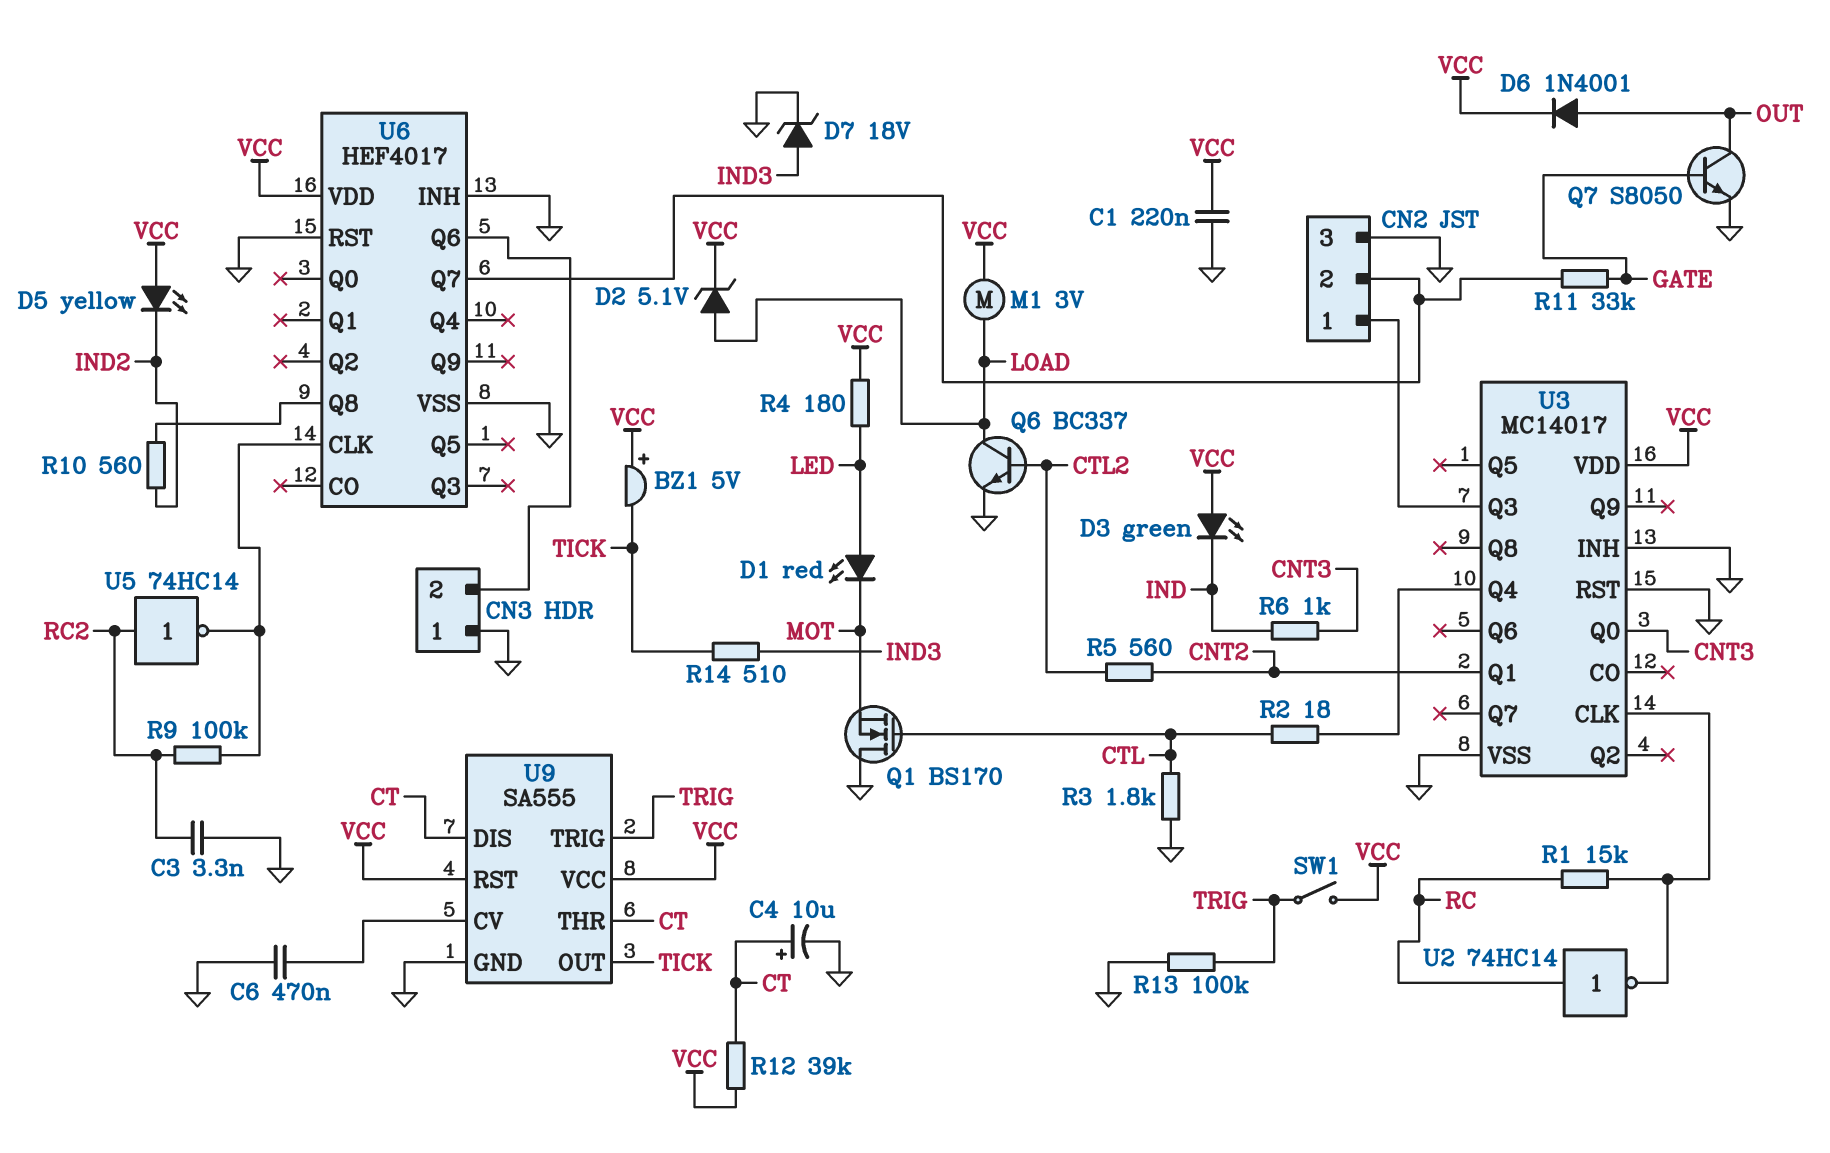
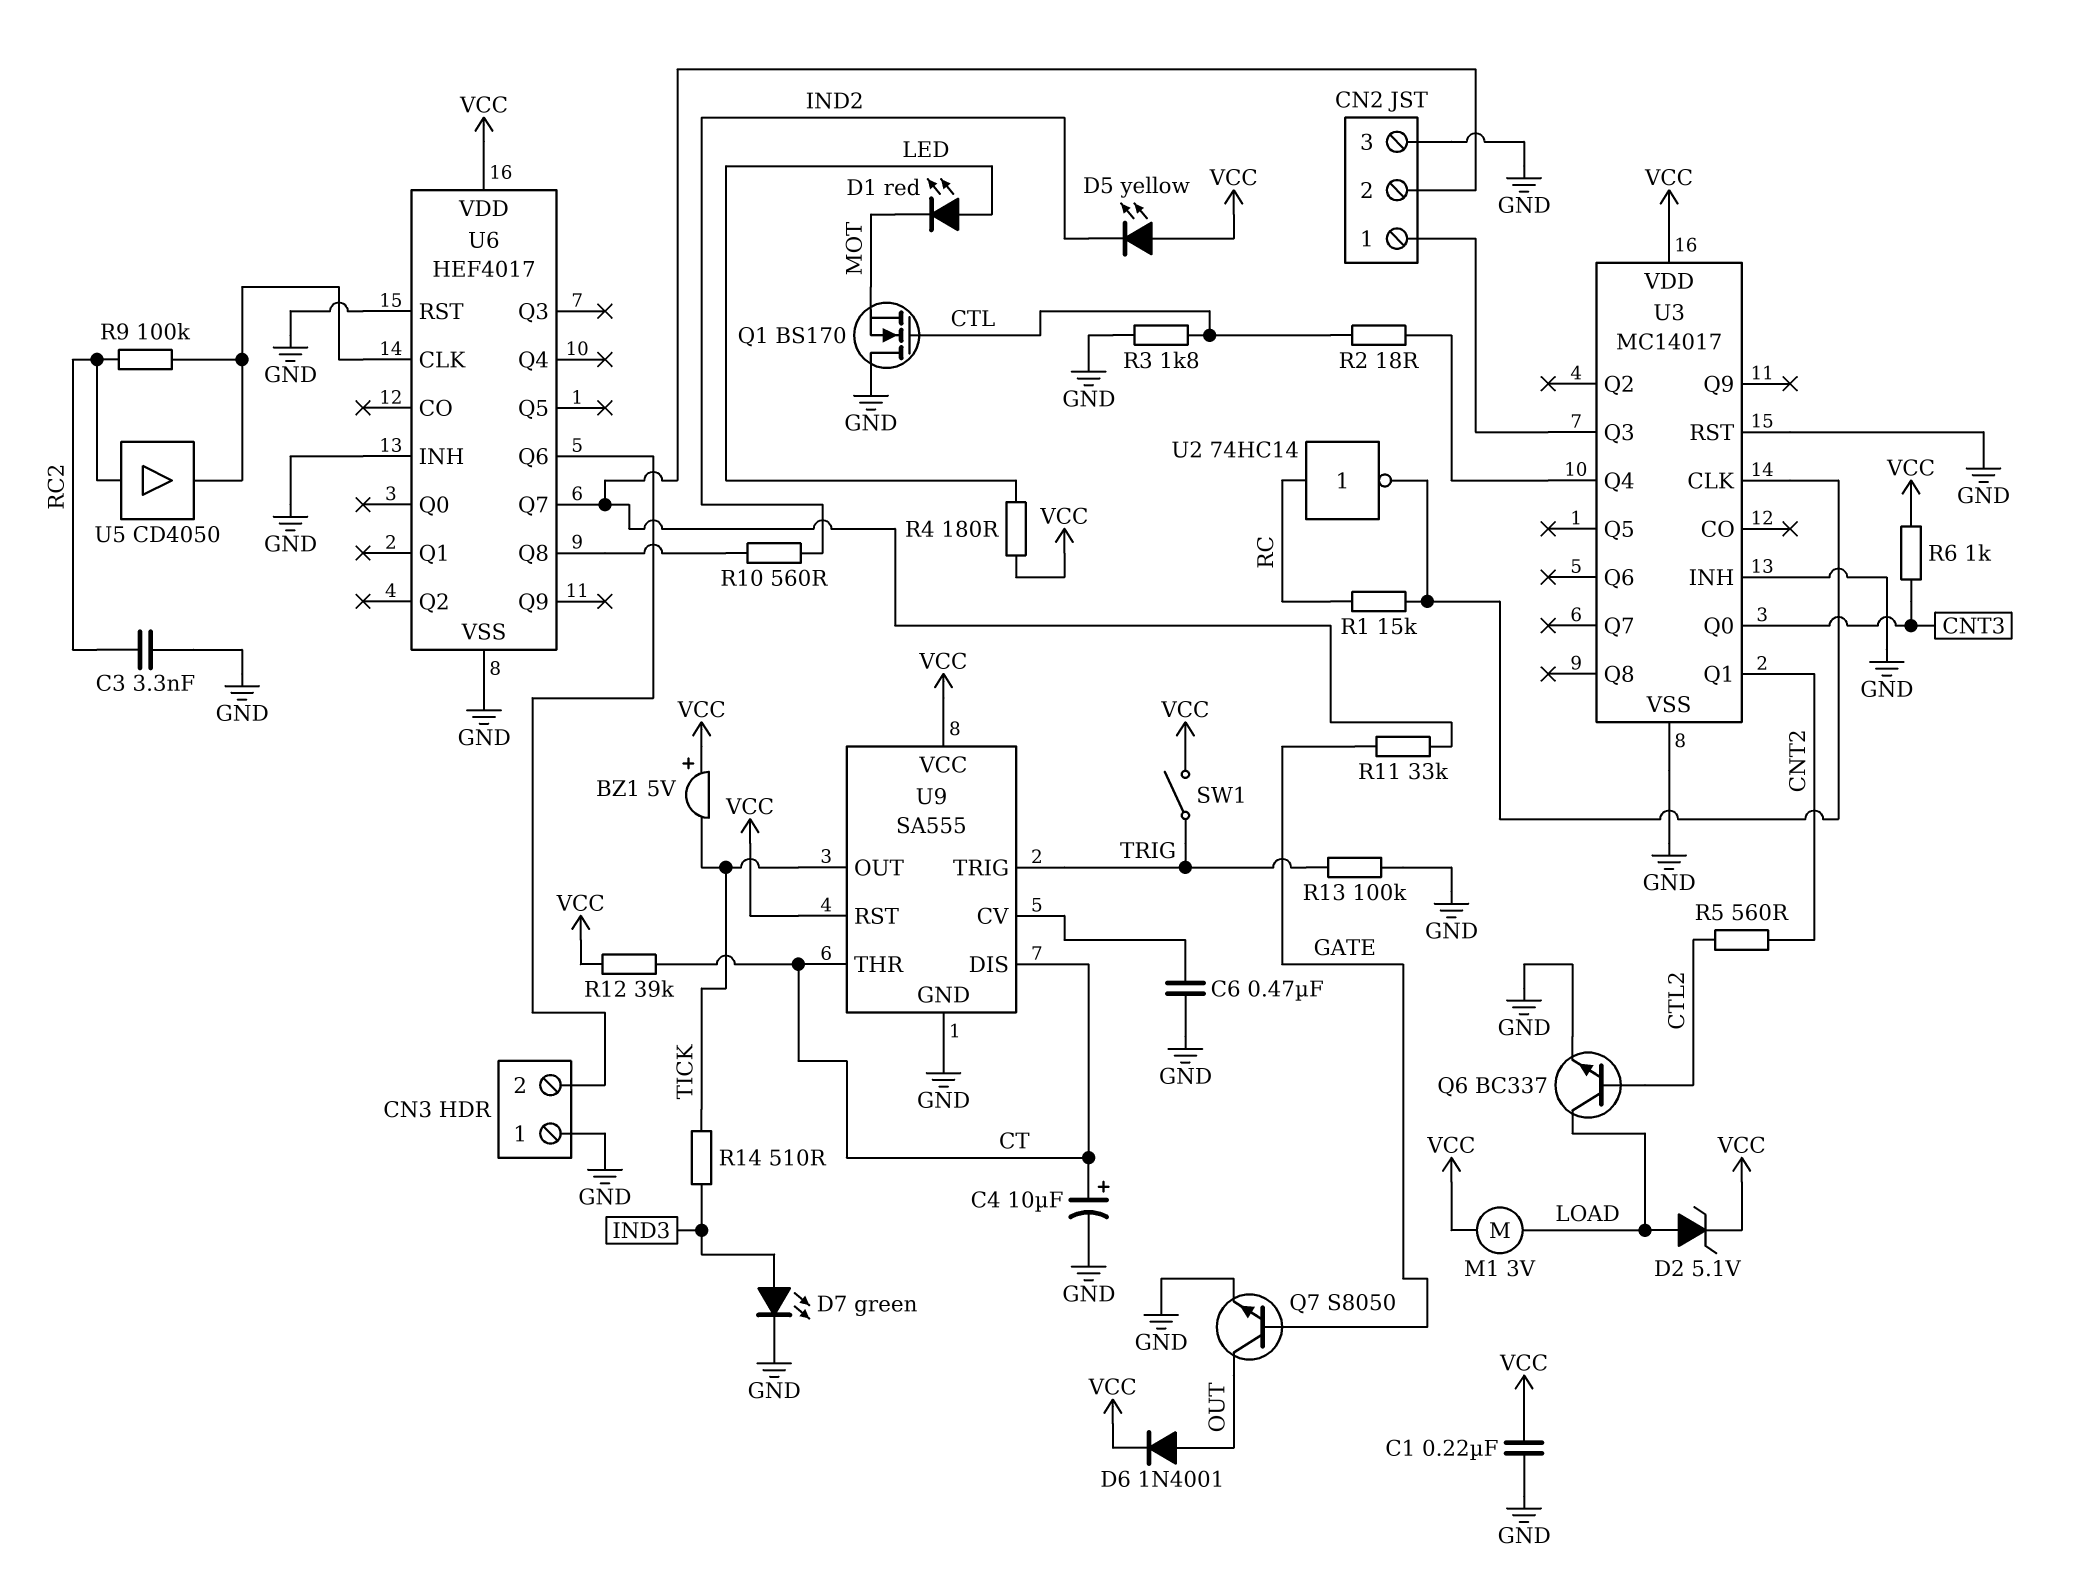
D3: LED green (A VCC, K IND) -> none
D7: zener 18V (A IND3, K GND) -> LED green (A IND3, K GND)
R6: 1k (CNT3, IND) -> 1k (CNT3, VCC)
U5: NOT 74HC14 (in RC2, out U6/CLK) -> buffer CD4050 (in RC2, out U6/CLK)

